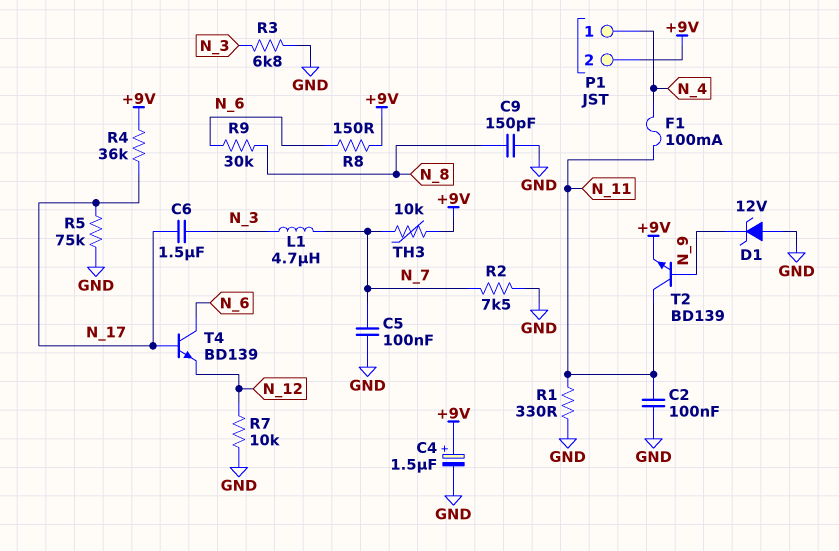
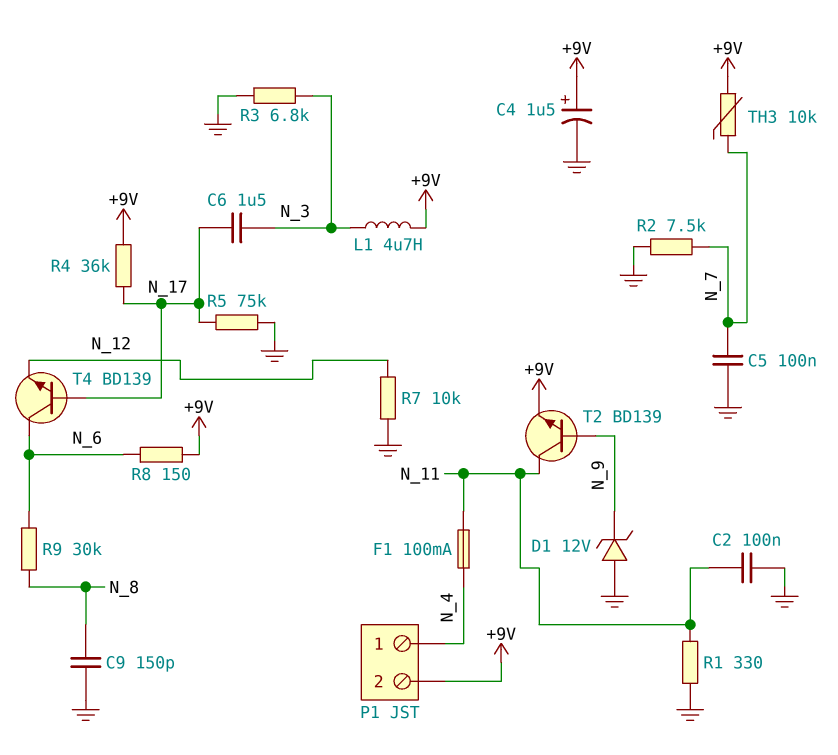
L1: 4.7uH (N_3, N_7) -> 4.7uH (+9V, N_3)

